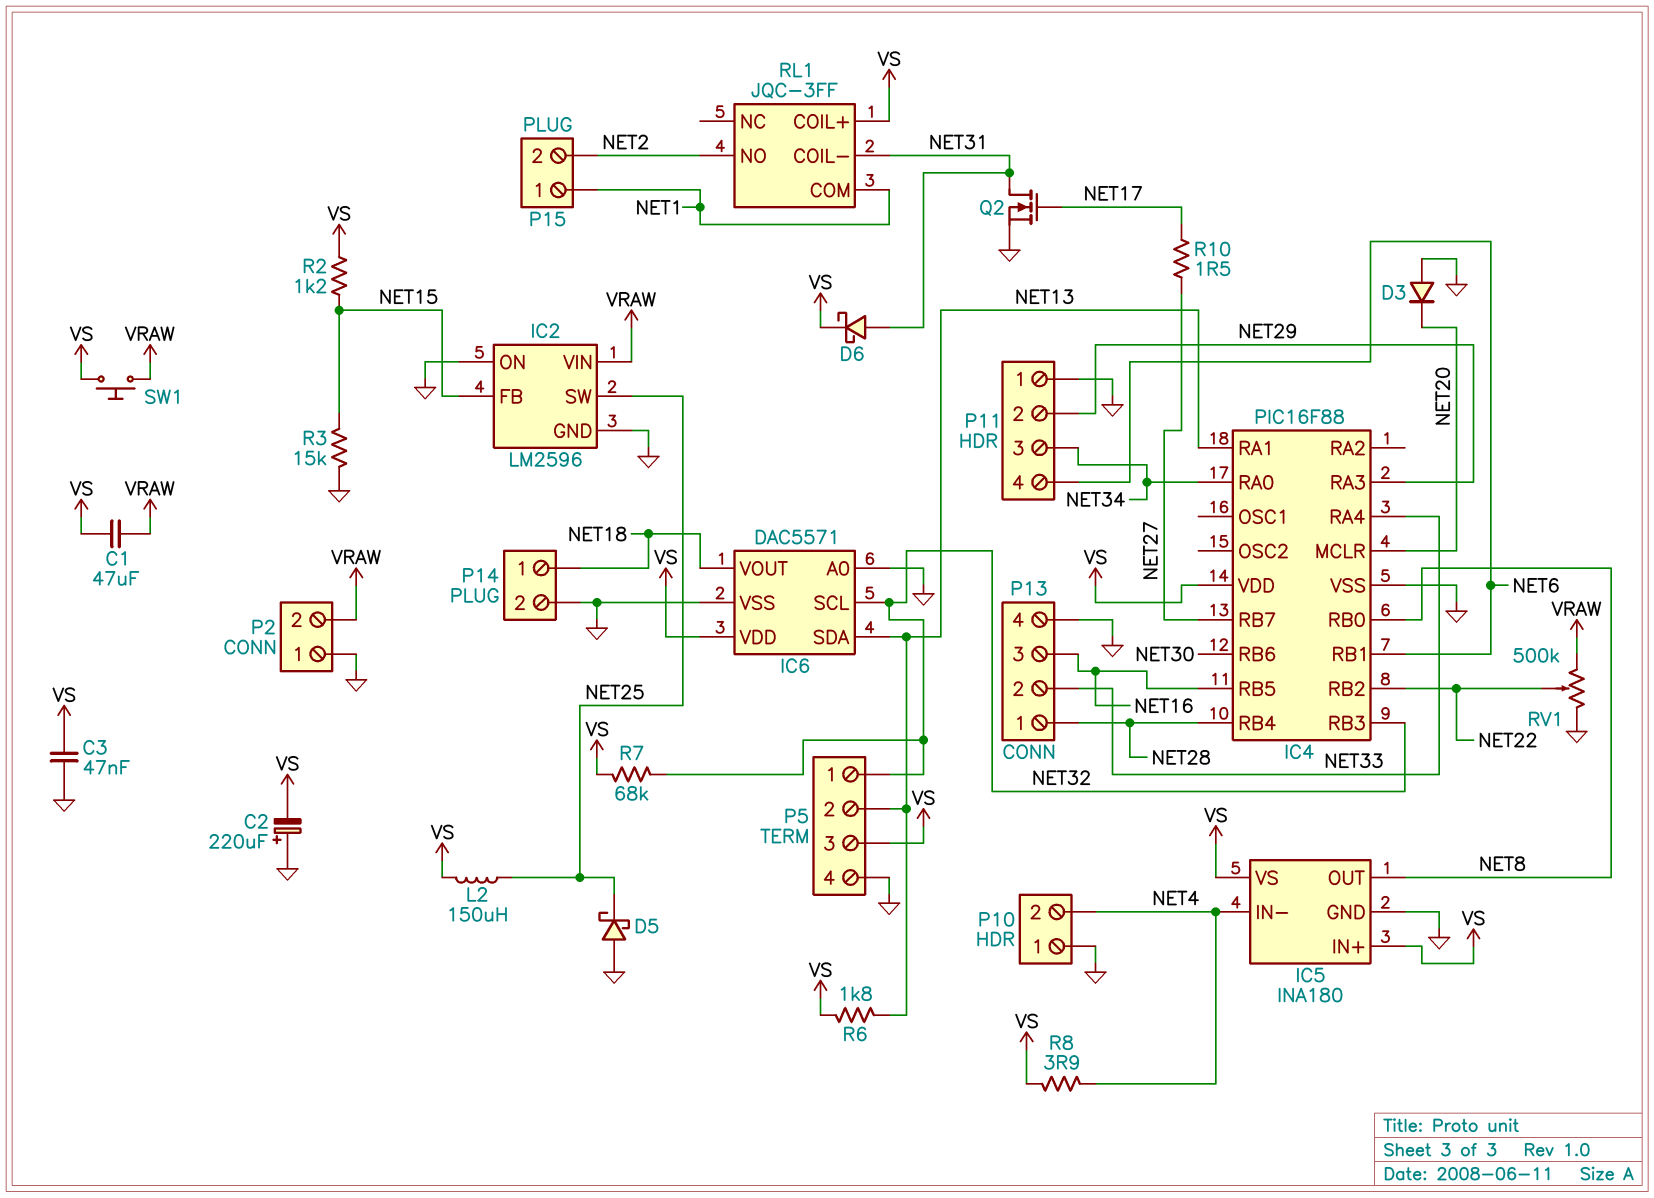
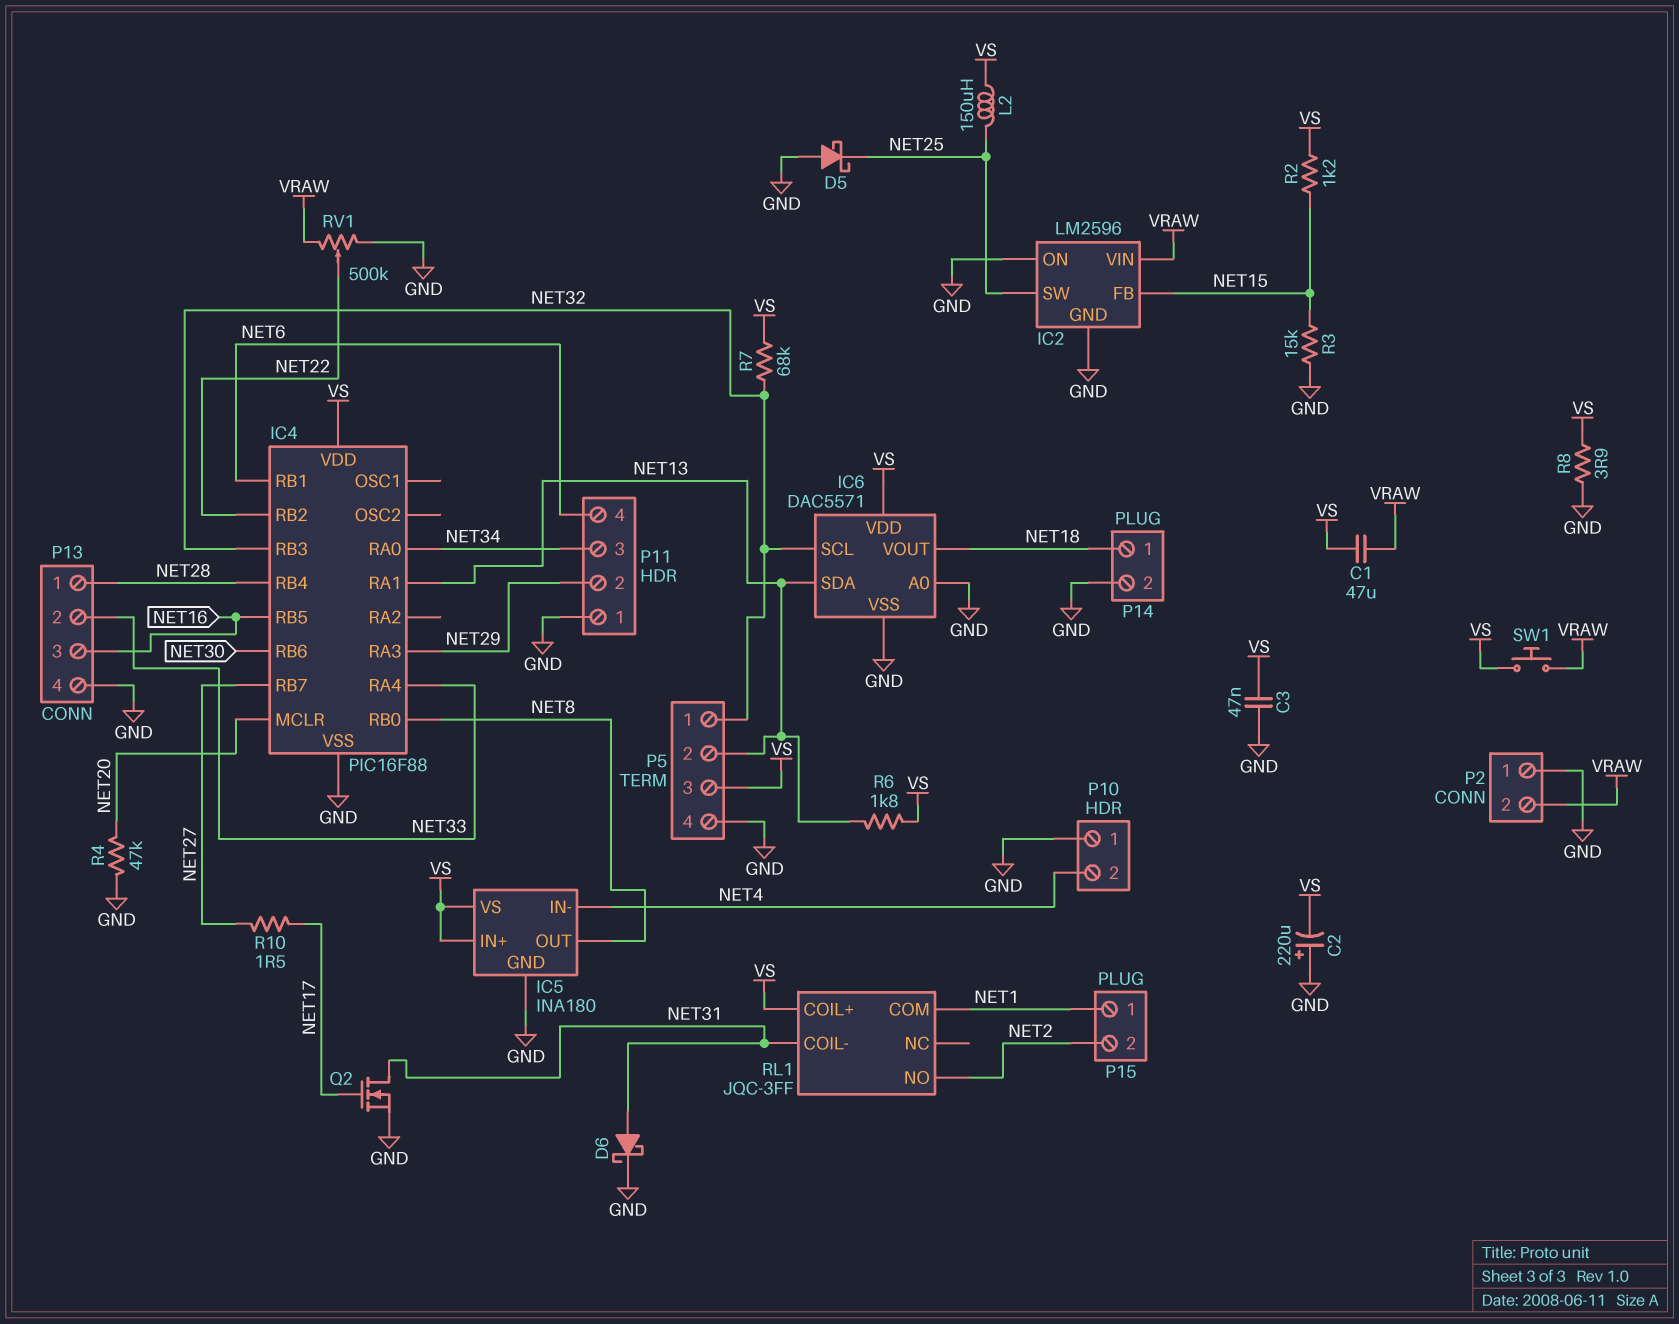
D3: diode (A GND, K NET20) -> none
D6: schottky (A NET31, K VS) -> schottky (A NET31, K GND)
R4: none -> 47k (GND, NET20)
R8: 3.9 (NET4, VS) -> 3.9 (GND, VS)

